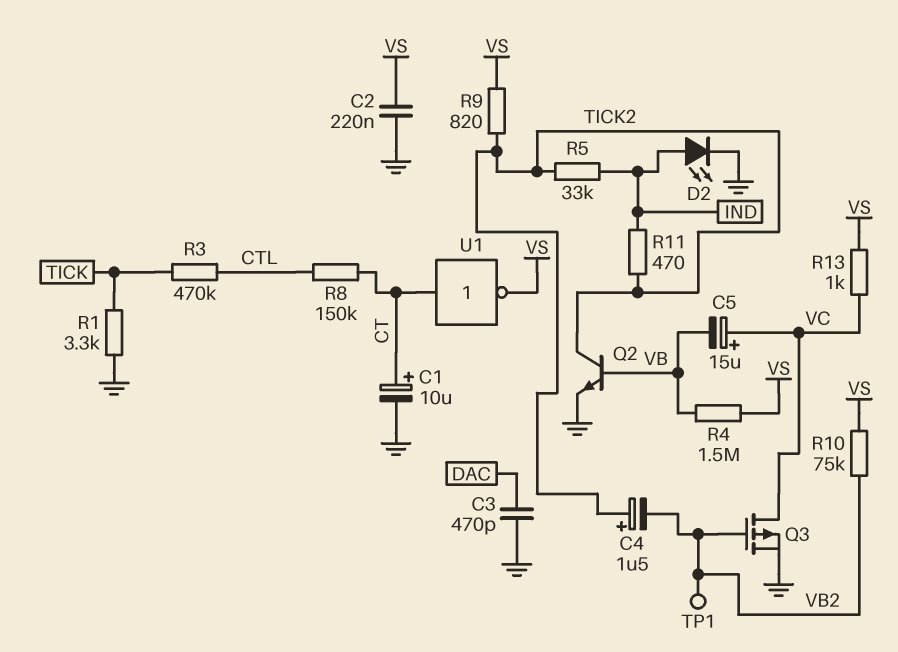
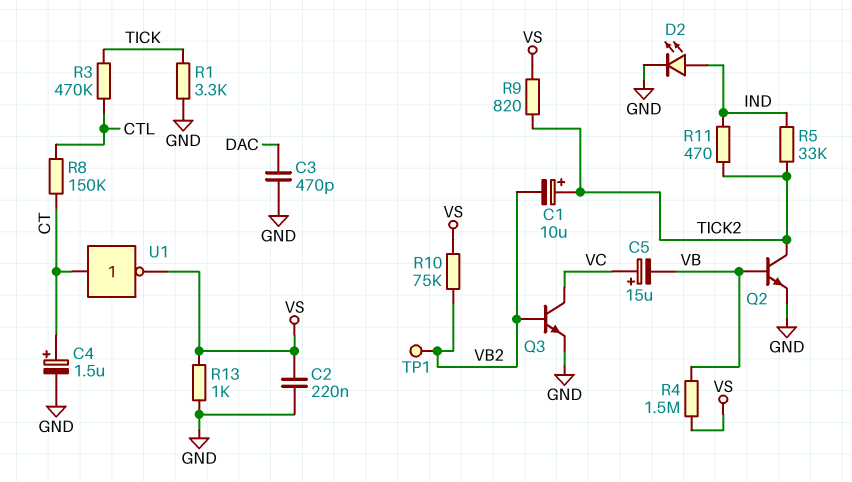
C1: 10uF (plus CT, minus GND) -> 10uF (plus TICK2, minus VB2)
C4: 1.5uF (plus TICK2, minus VB2) -> 1.5uF (plus CT, minus GND)
Q3: PMOS (G VB2, D VC, S GND) -> NPN (B VB2, C VC, E GND)
R13: 1k (VC, VS) -> 1k (GND, VS)

